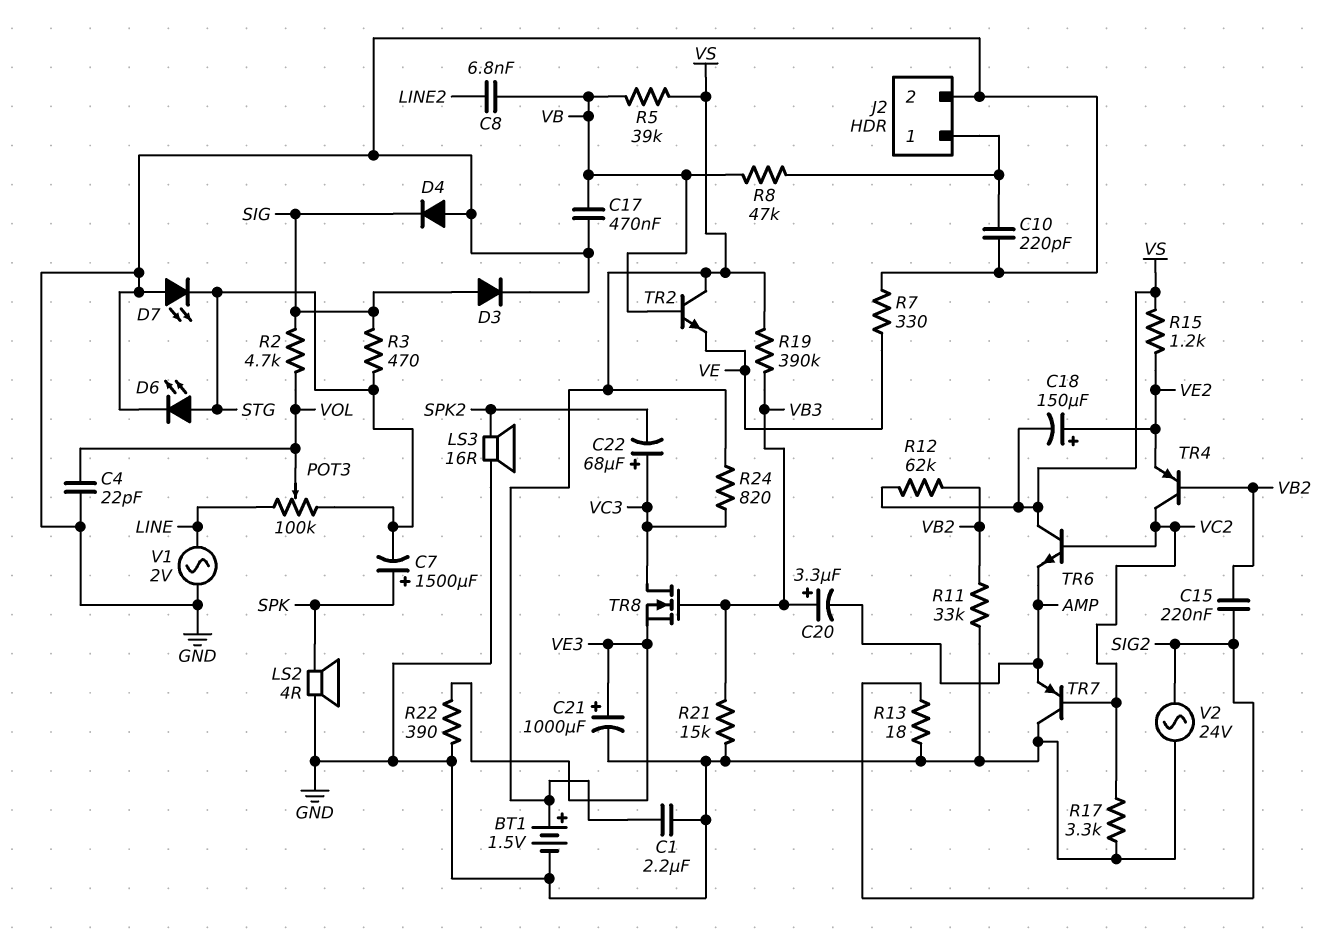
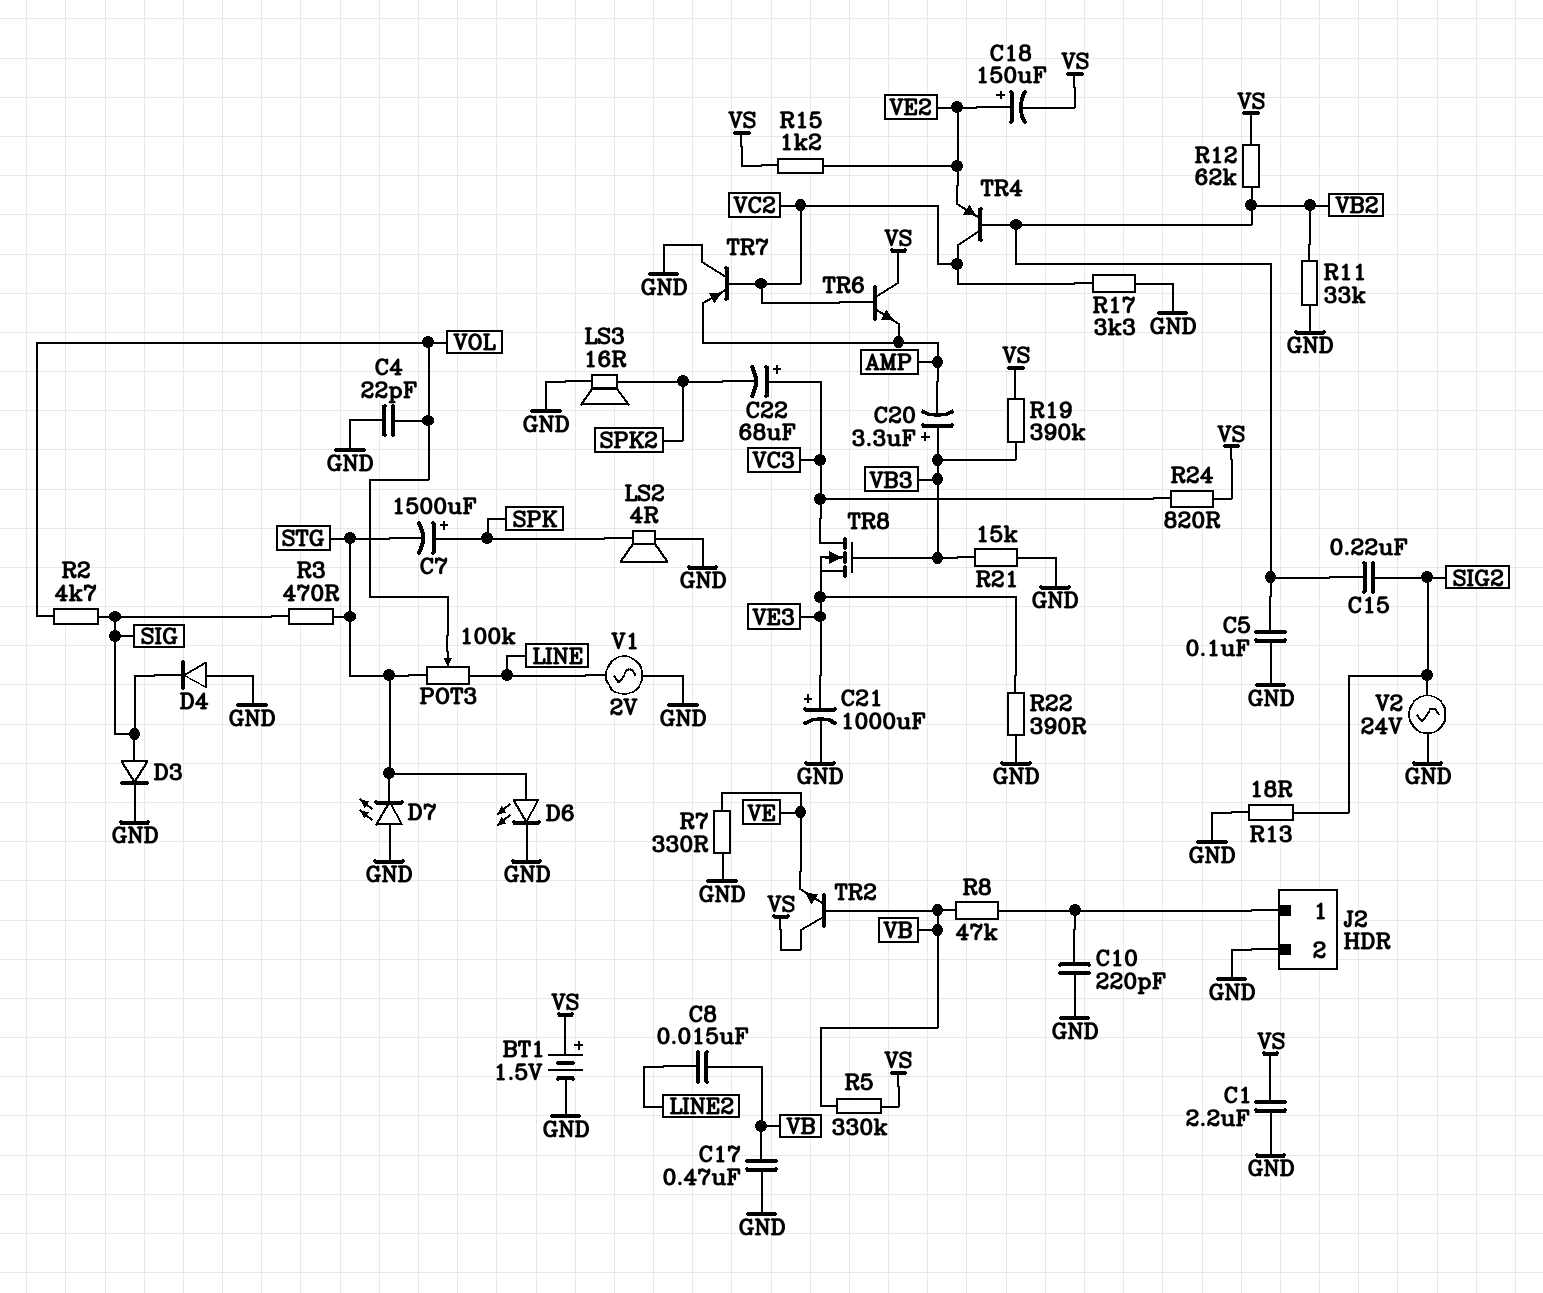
C5: none -> 100nF (GND, VB2)
C8: 6.8nF (LINE2, VB) -> 15nF (LINE2, VB)
R5: 39k (VB, VS) -> 330k (VB, VS)

